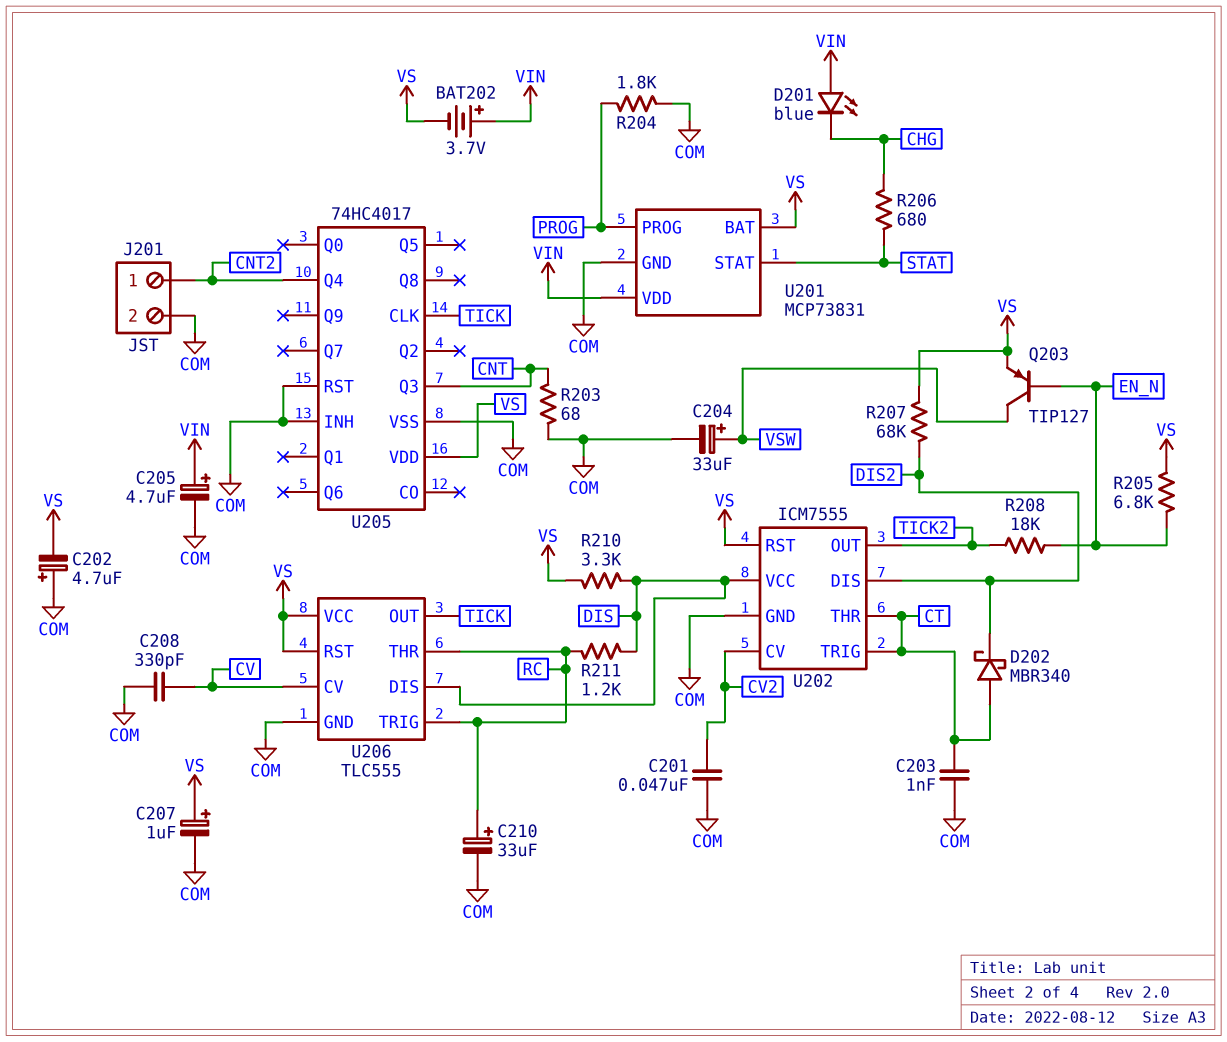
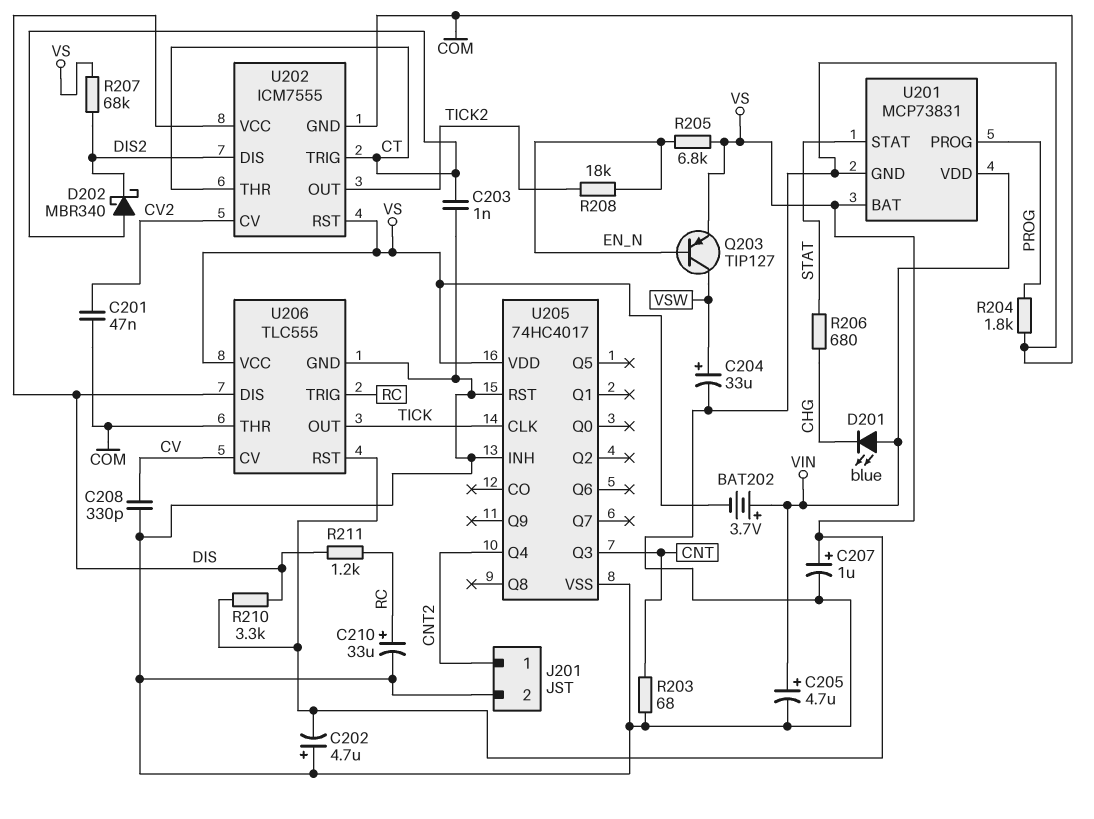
U206 pin THR: RC -> COM

